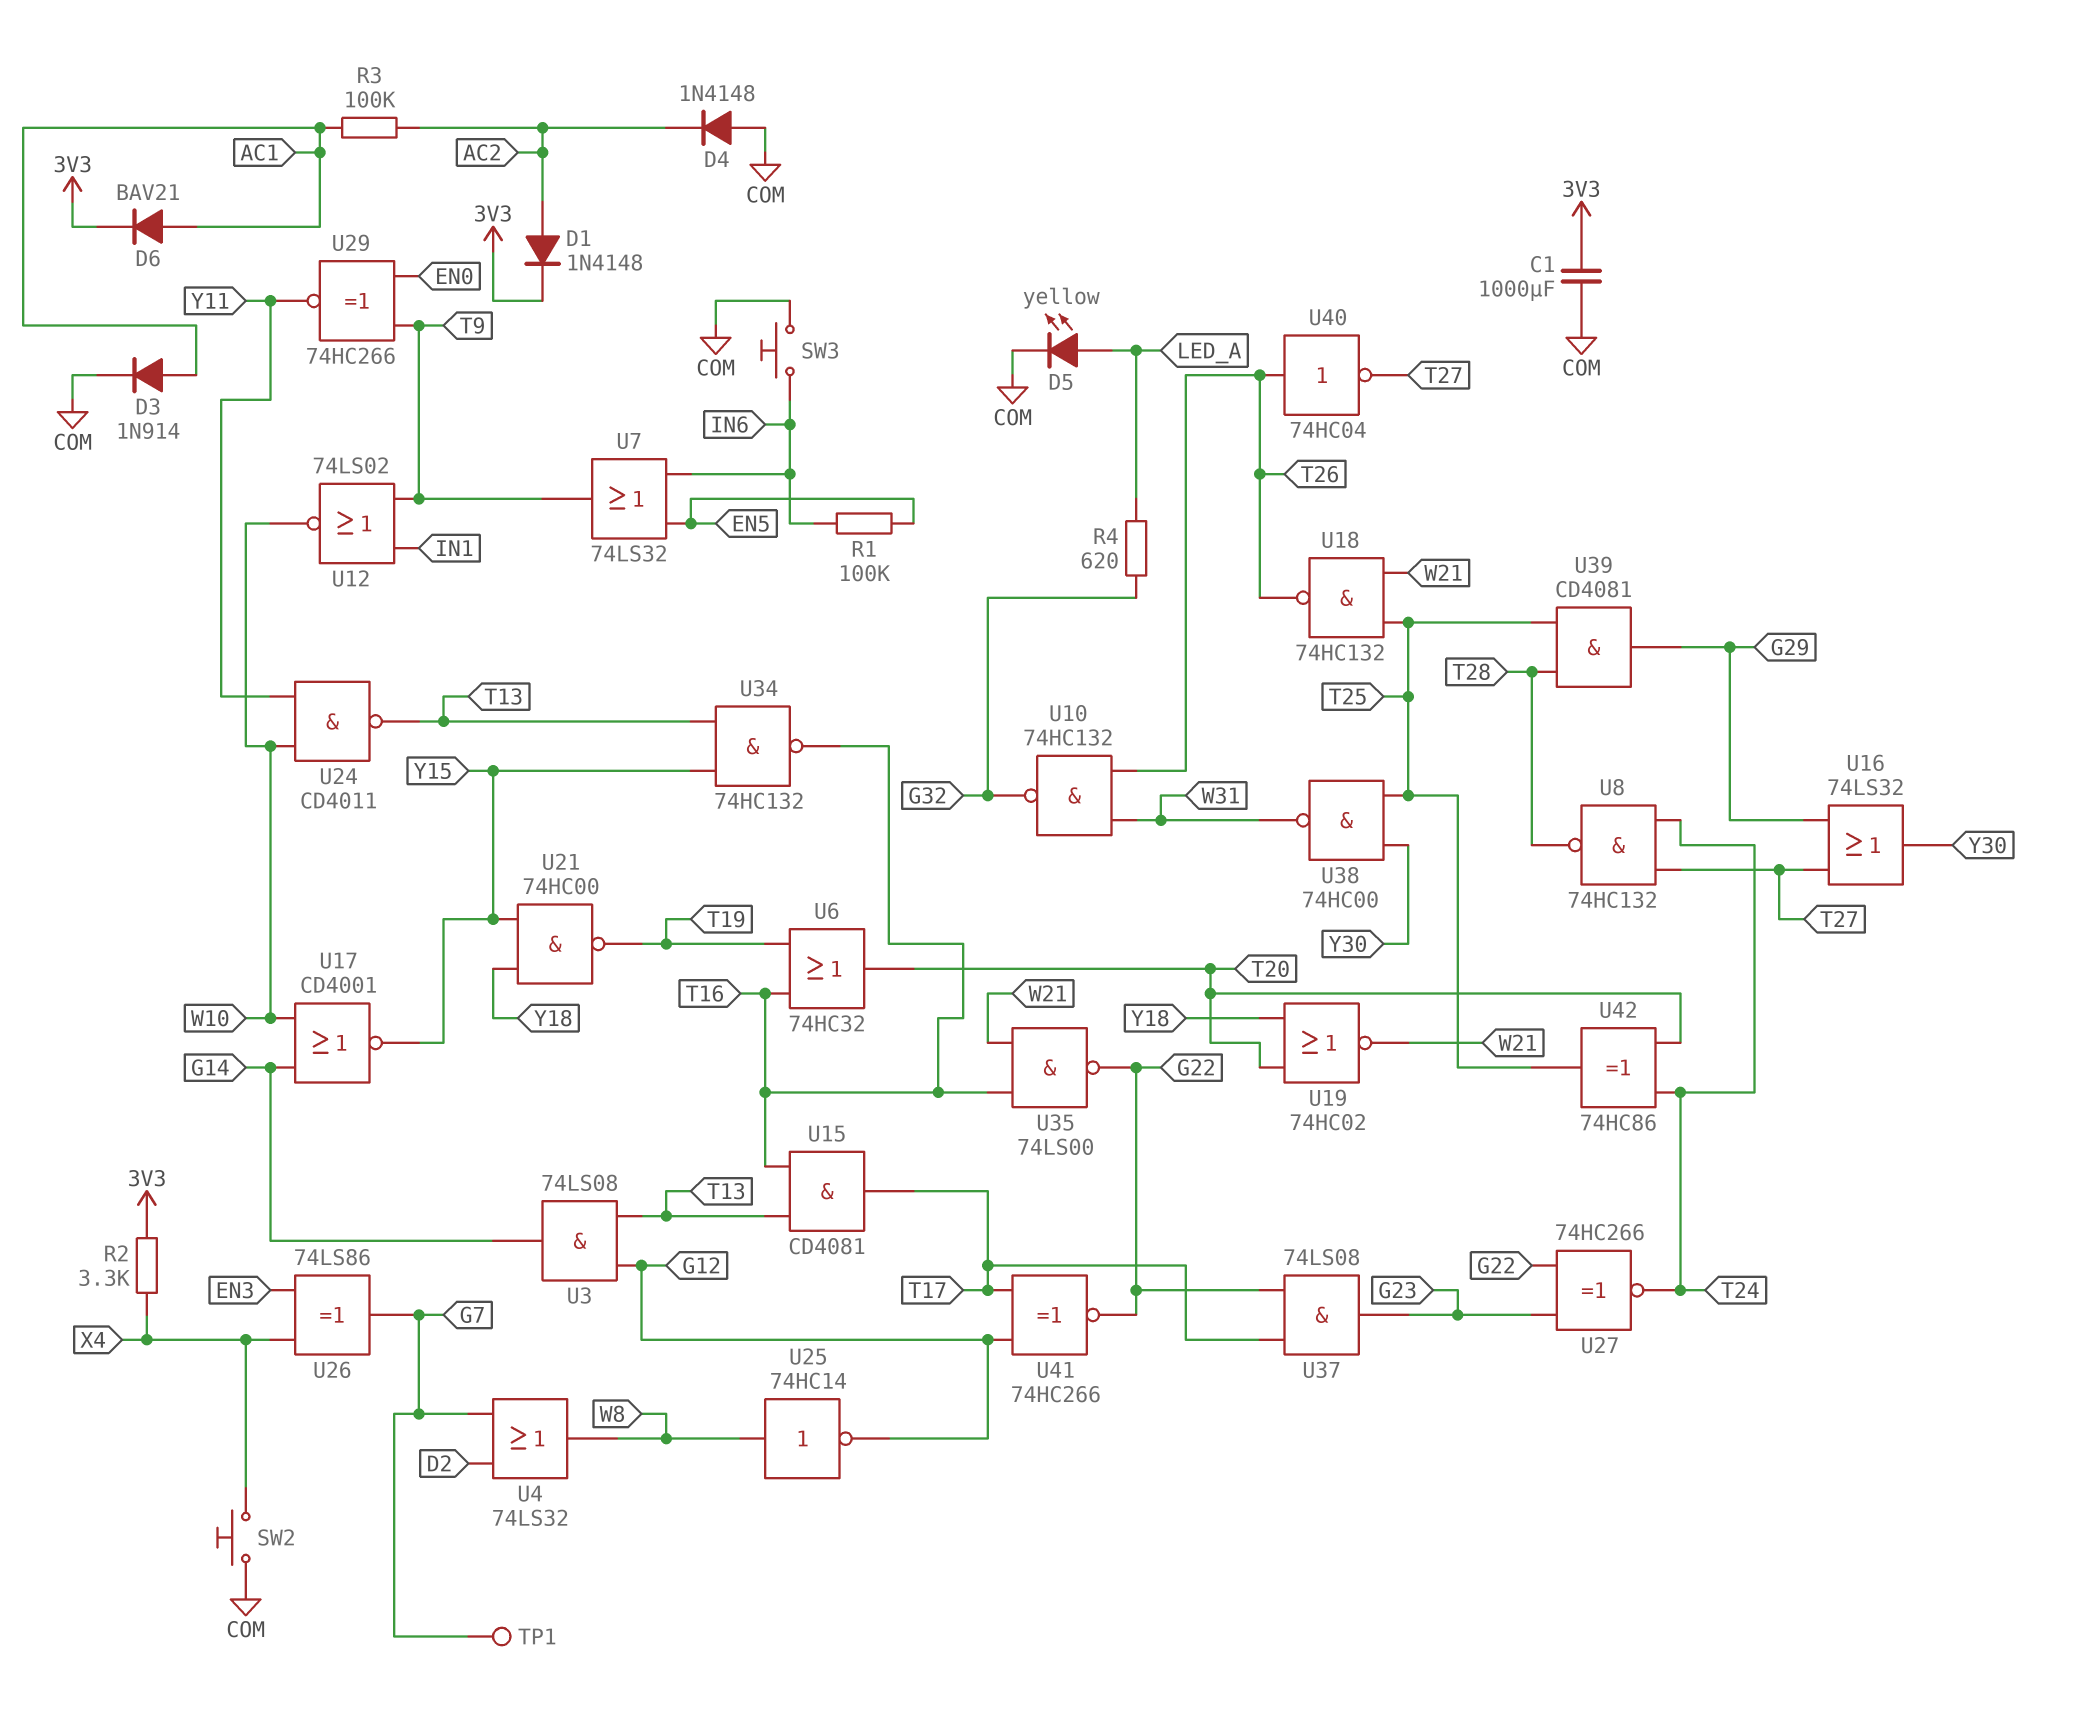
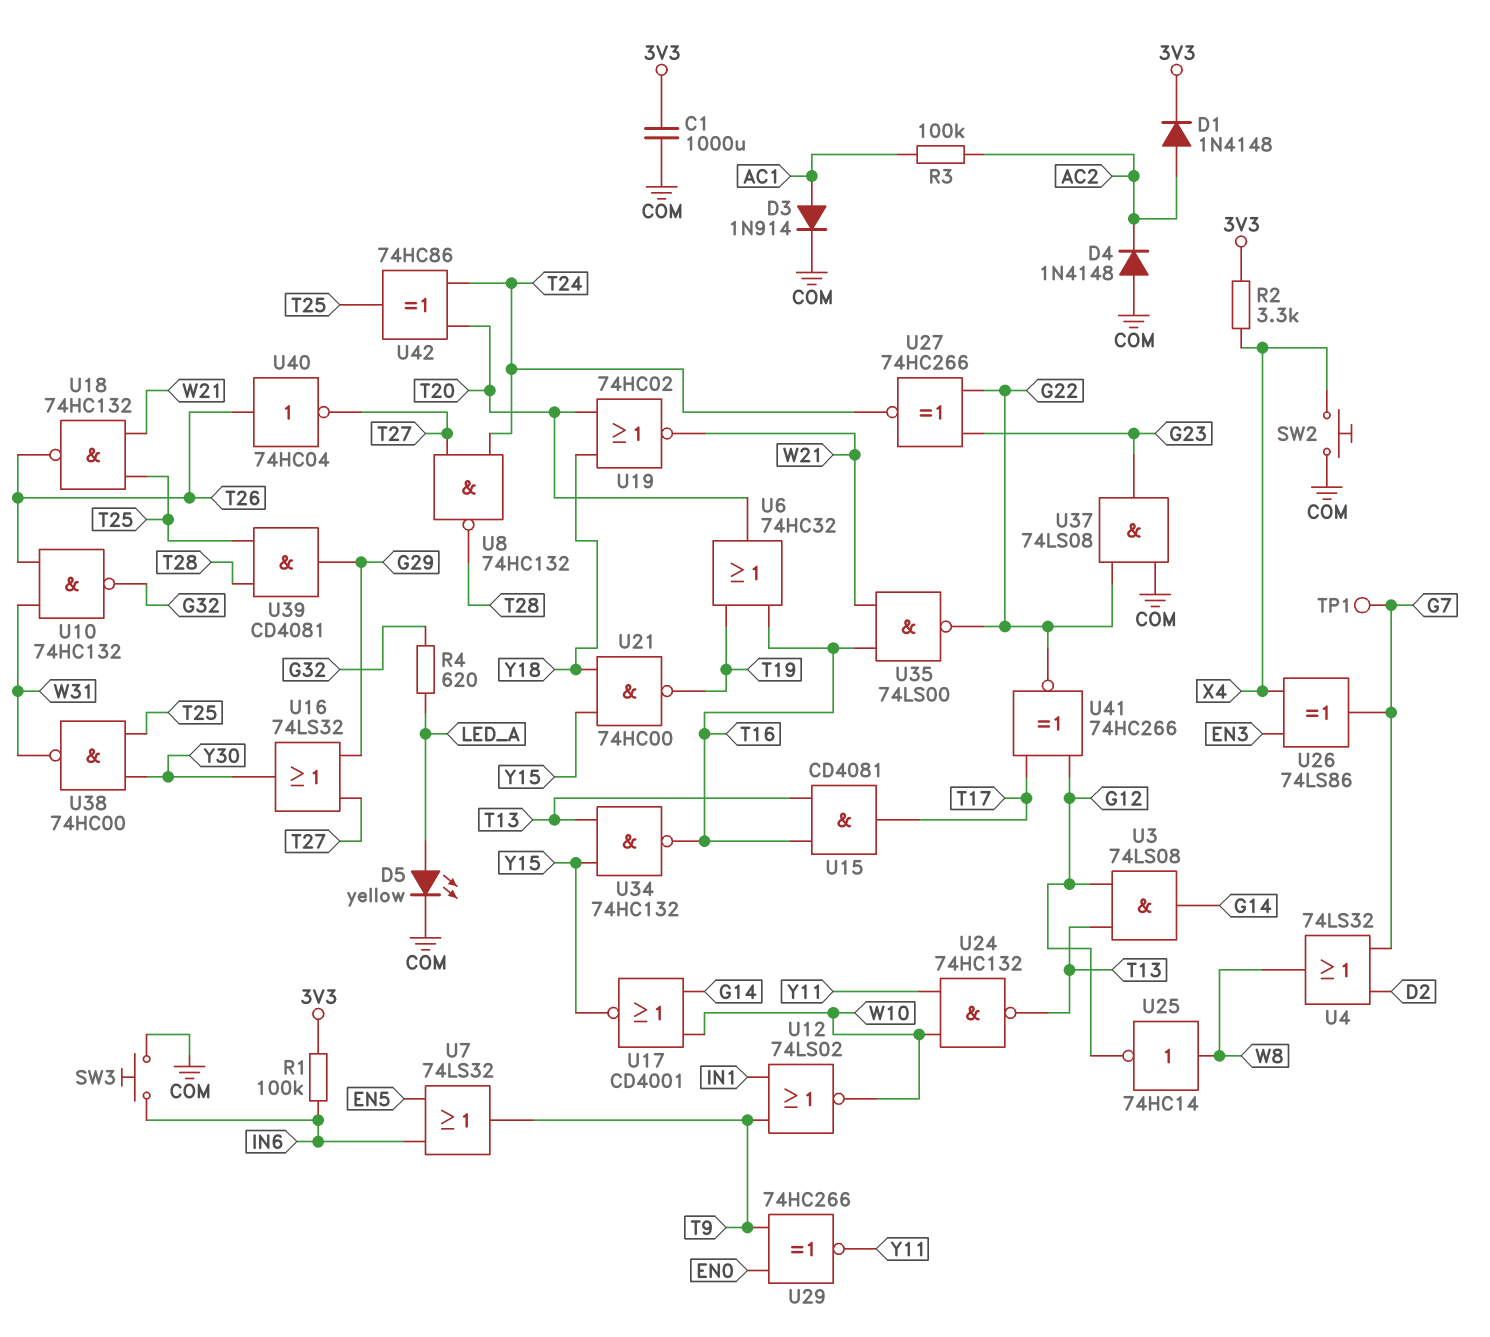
D6: diode BAV21 (A AC1, K 3V3) -> none
R1: 100k (EN5, IN6) -> 100k (3V3, IN6)
U24: NAND CD4011 (in W10, in Y11, out T13) -> NAND 74HC132 (in W10, in Y11, out T13)
U37: AND 74LS08 (in G22, in T17, out G23) -> AND 74LS08 (in COM, in G22, out G23)

